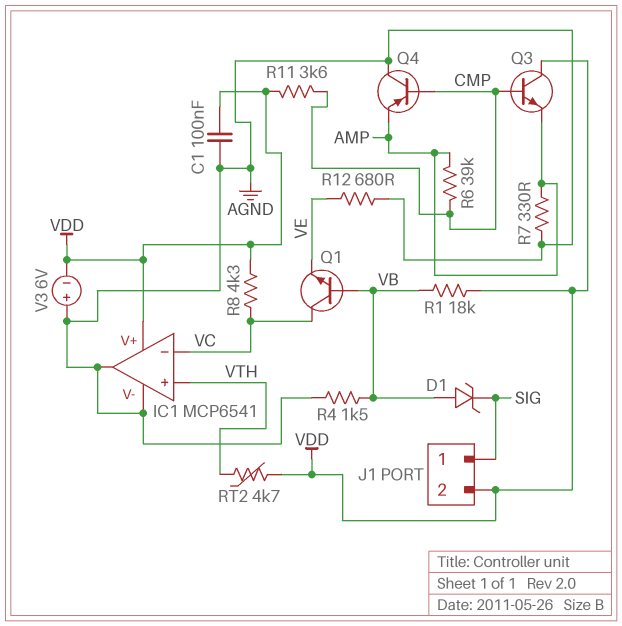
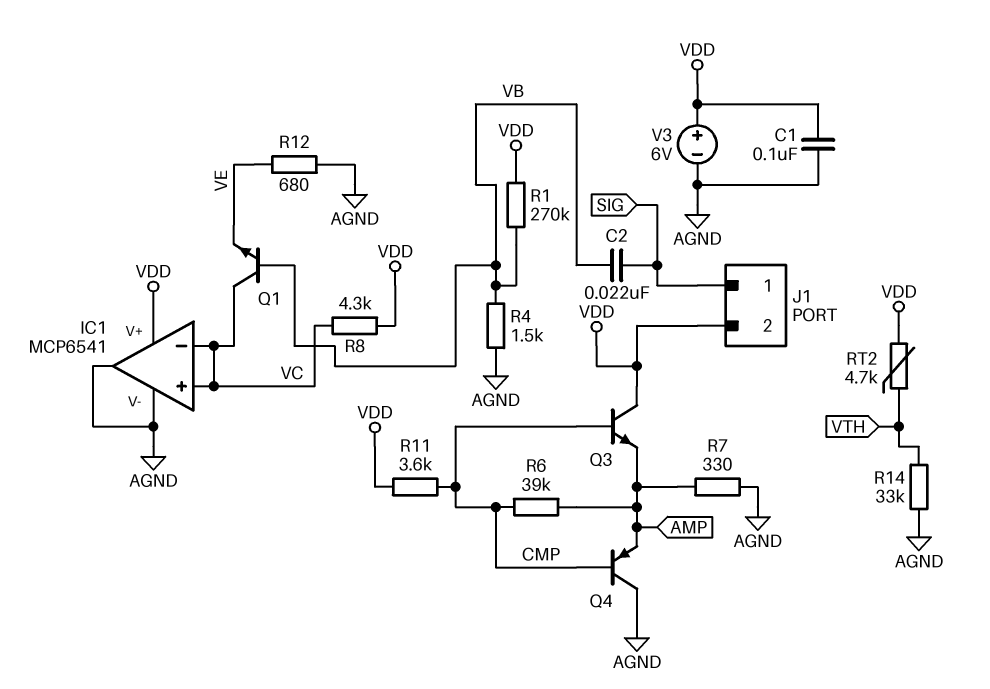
C2: none -> 22nF (SIG, VB)
D1: zener (A VB, K SIG) -> none
IC1 pin in+: VTH -> VC
R1: 18k (VB, VDD) -> 270k (VB, VDD)
R14: none -> 33k (AGND, VTH)
V3: 6V (plus AGND, minus VDD) -> 6V (plus VDD, minus AGND)

